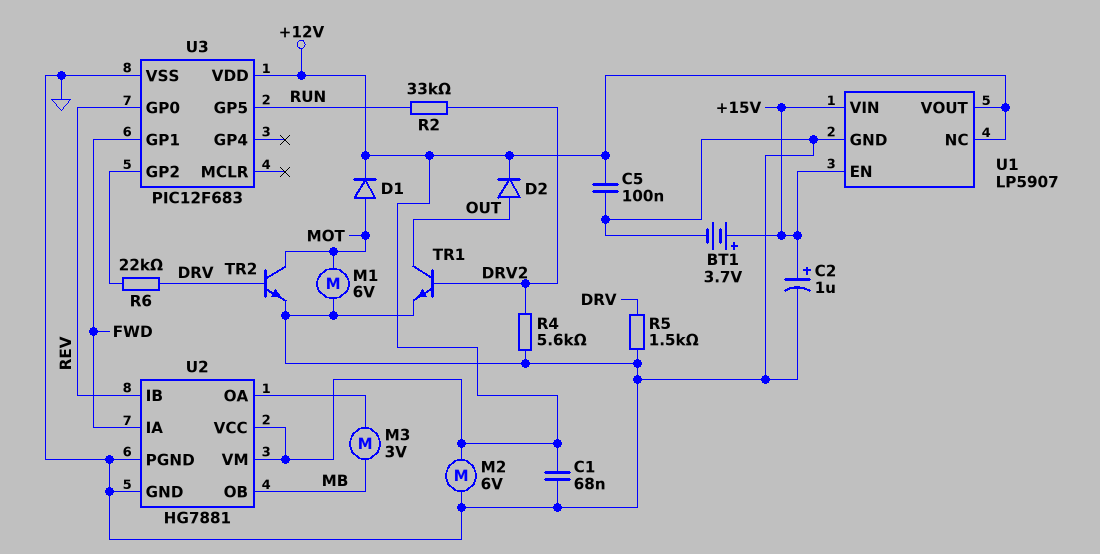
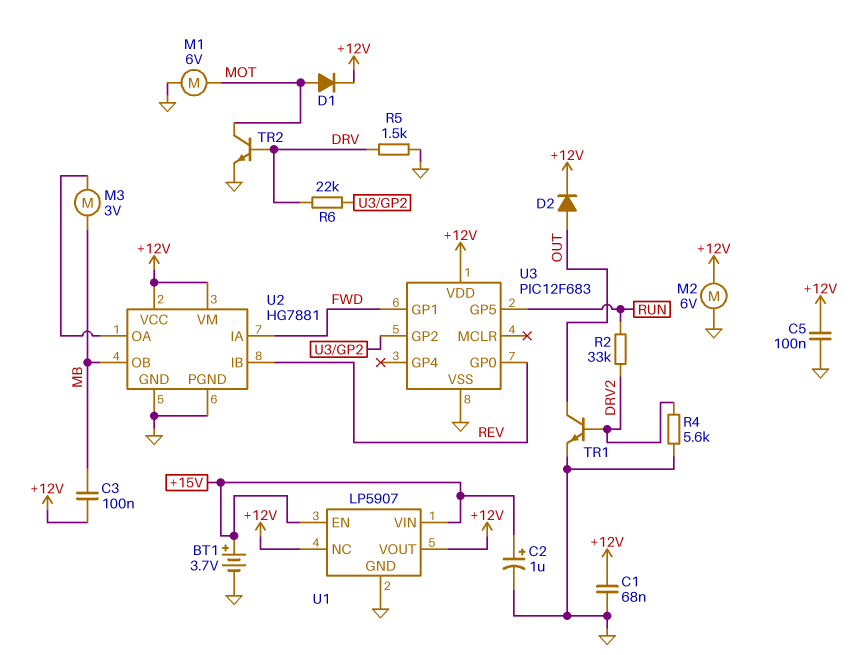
C3: none -> 100nF (+12V, MB)

